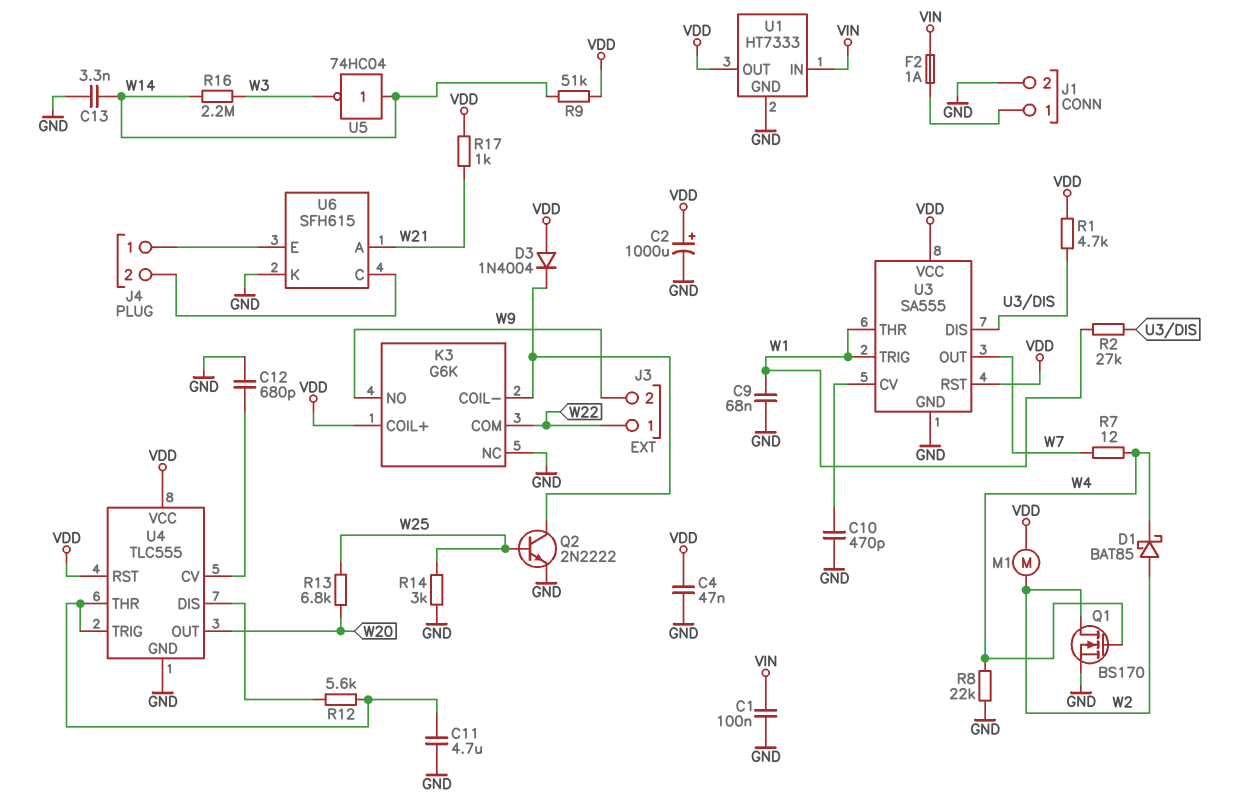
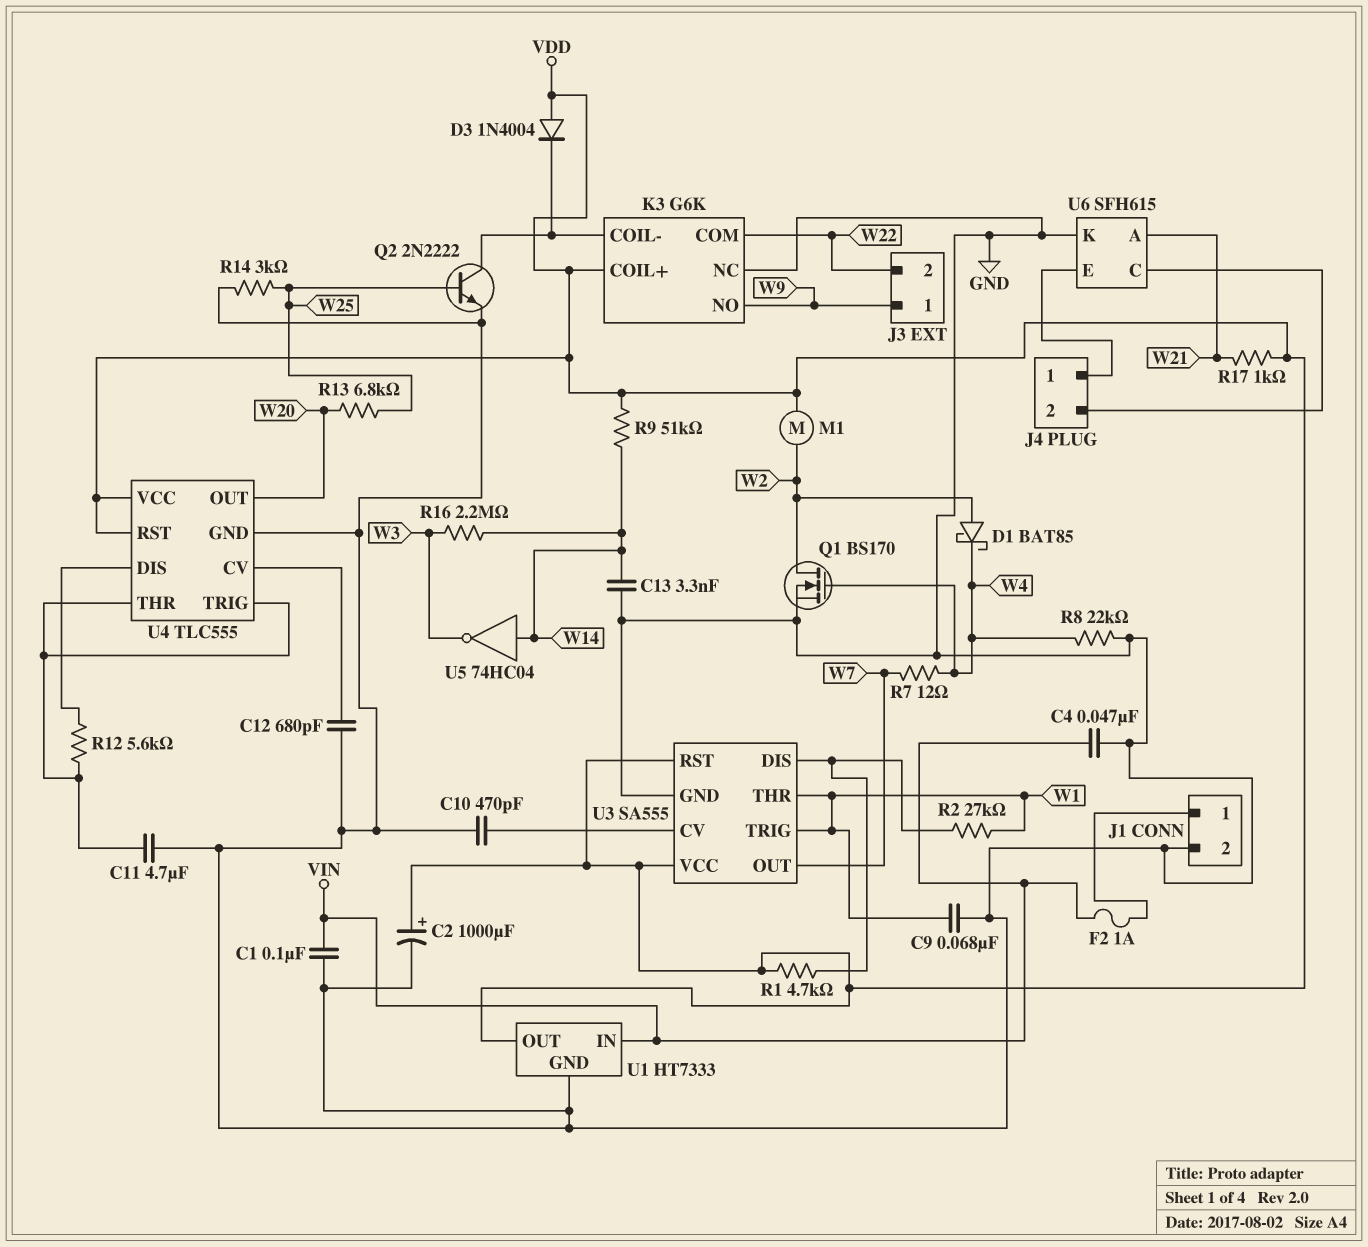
C4: 47nF (GND, VDD) -> 47nF (GND, VIN)
J3 pin 1: W22 -> W9
J3 pin 2: W9 -> W22

